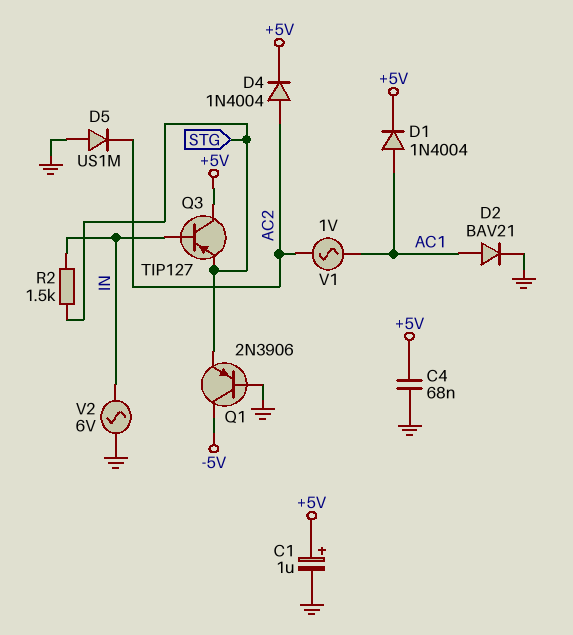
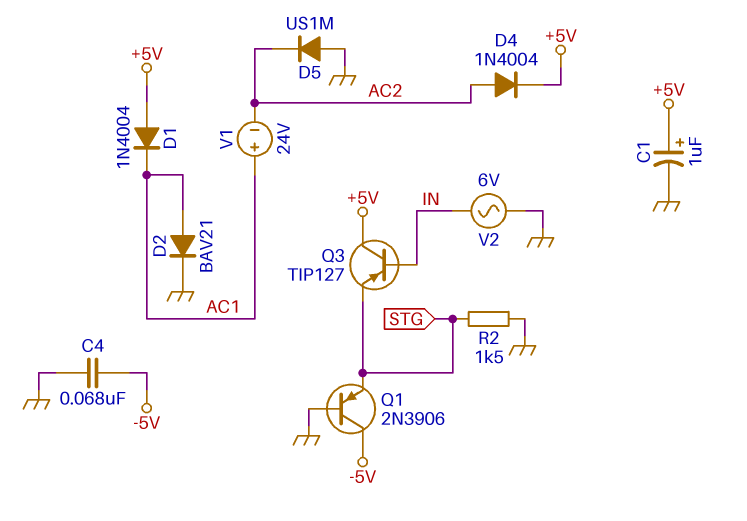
C4: 68nF (+5V, GND) -> 68nF (-5V, GND)
D1: diode 1N4004 (A AC1, K +5V) -> diode 1N4004 (A +5V, K AC1)
R2: 1.5k (IN, STG) -> 1.5k (GND, STG)
V1: AC 1V (AC1, AC2) -> 24V (plus AC1, minus AC2)

